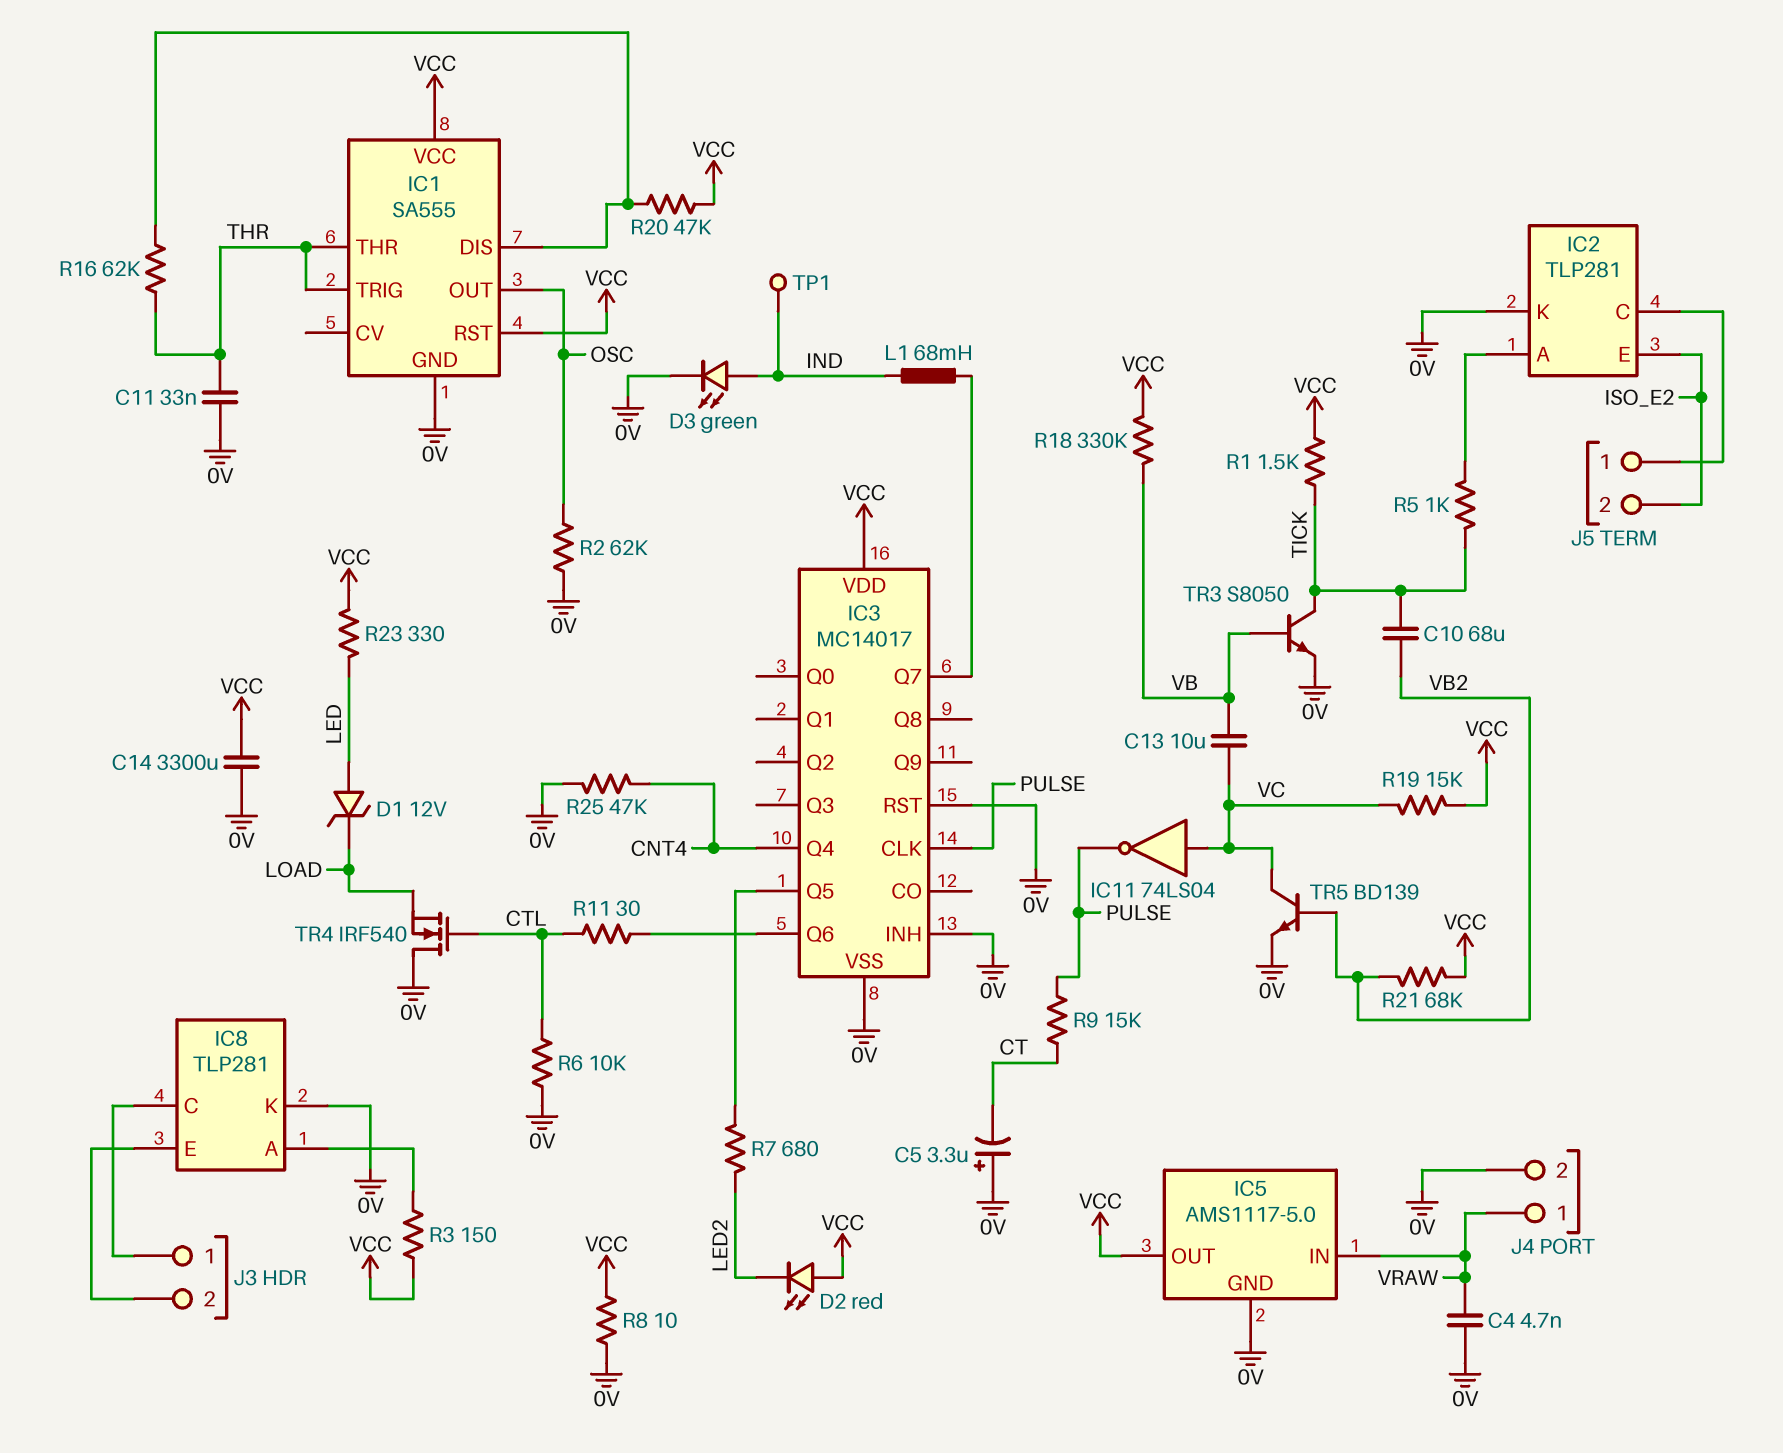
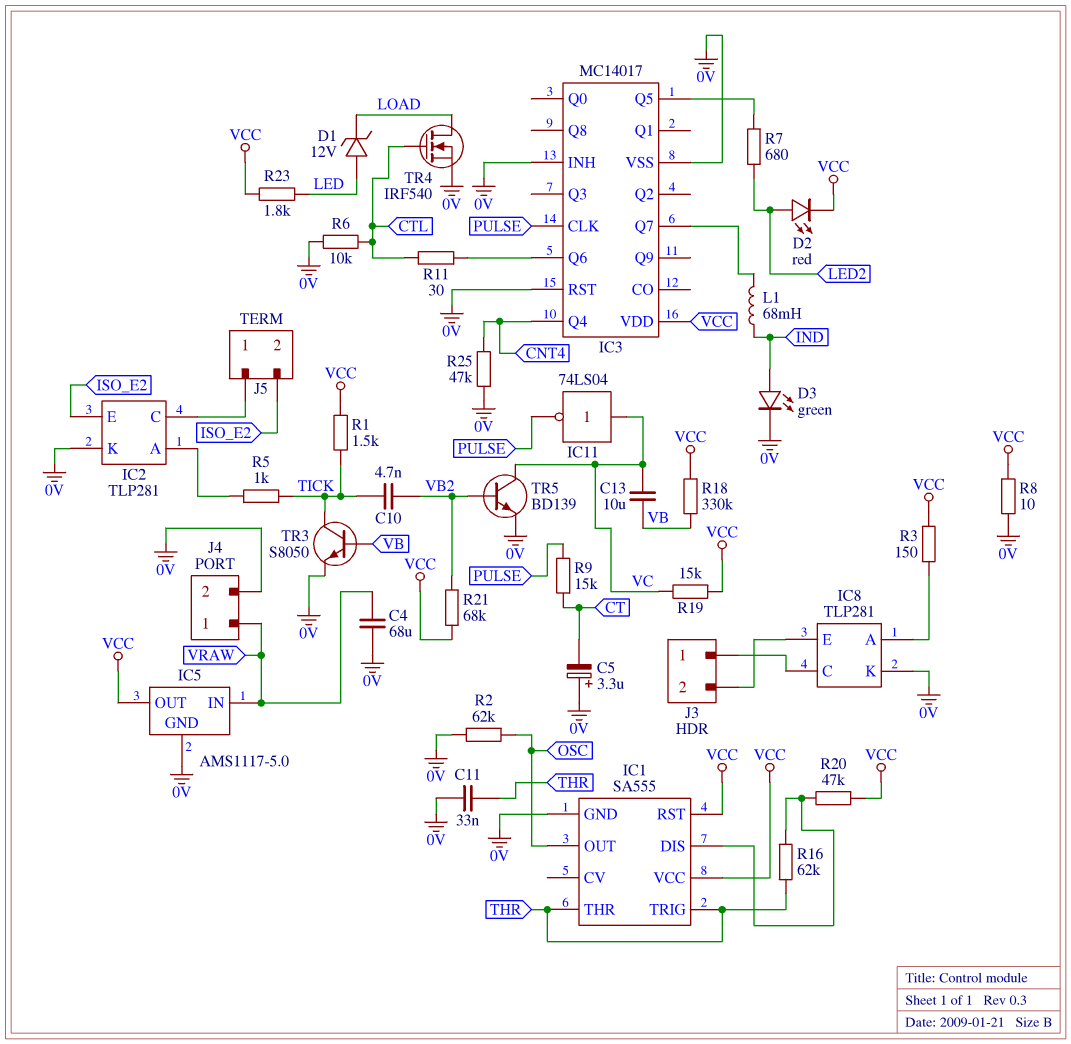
C4: 4.7nF (0V, VRAW) -> 68uF (0V, VRAW)
C10: 68uF (TICK, VB2) -> 4.7nF (TICK, VB2)
C14: 3300uF (0V, VCC) -> none
D2: LED red (A VCC, K LED2) -> LED red (A LED2, K VCC)
R23: 330 (LED, VCC) -> 1.8k (LED, VCC)
TP1: test point (IND) -> none
TR4: NMOS IRF540 (G CTL, D 0V, S LOAD) -> NMOS IRF540 (G CTL, D LOAD, S 0V)

